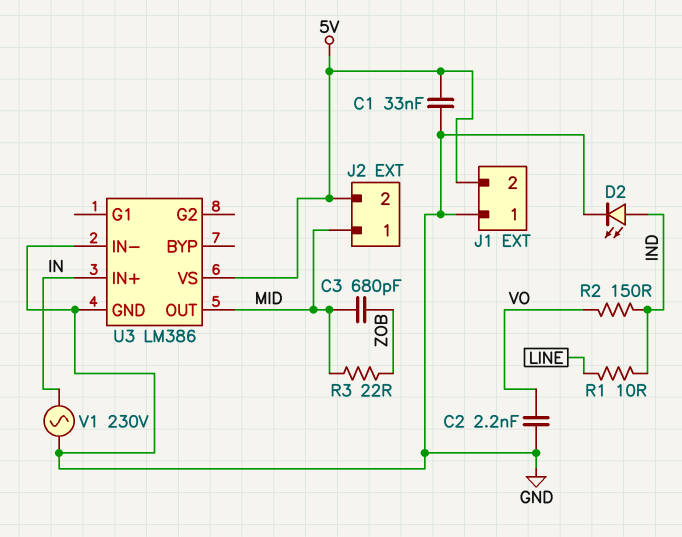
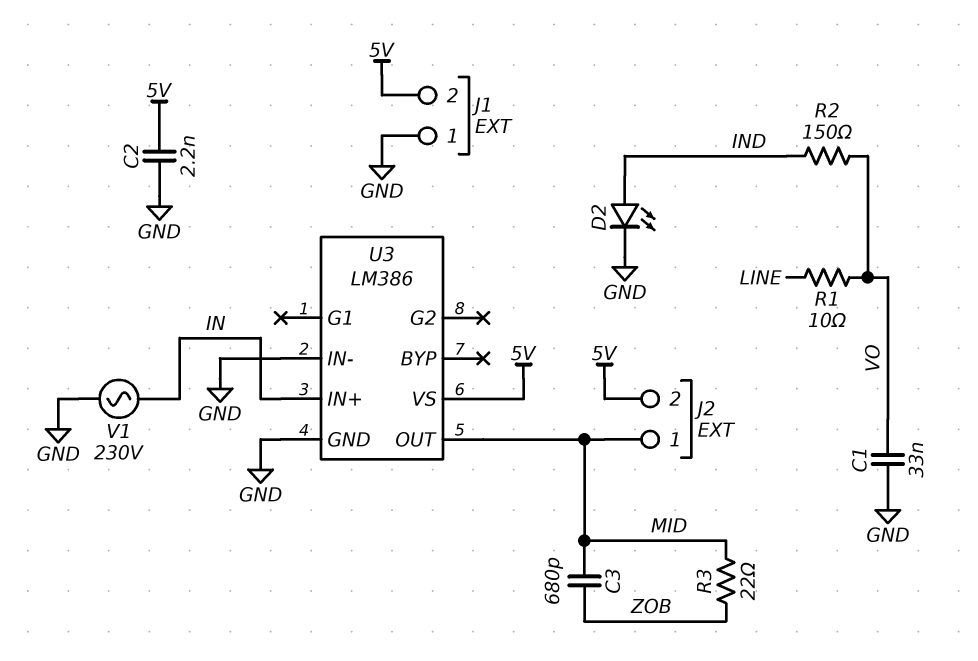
C1: 33nF (5V, GND) -> 33nF (GND, VO)
C2: 2.2nF (GND, VO) -> 2.2nF (5V, GND)
R1: 10 (IND, LINE) -> 10 (LINE, VO)

